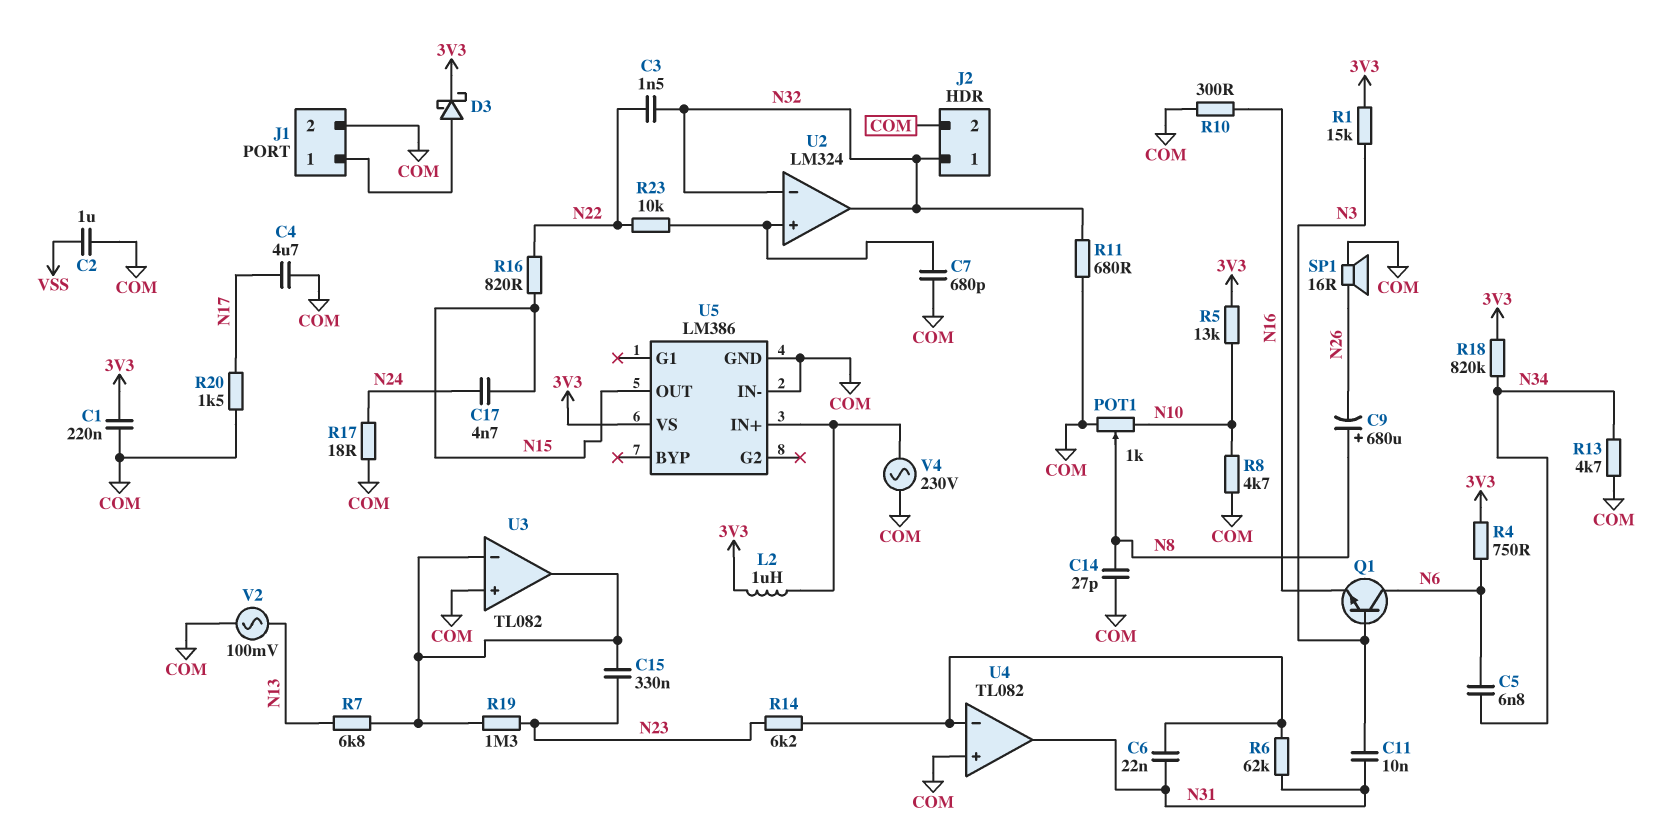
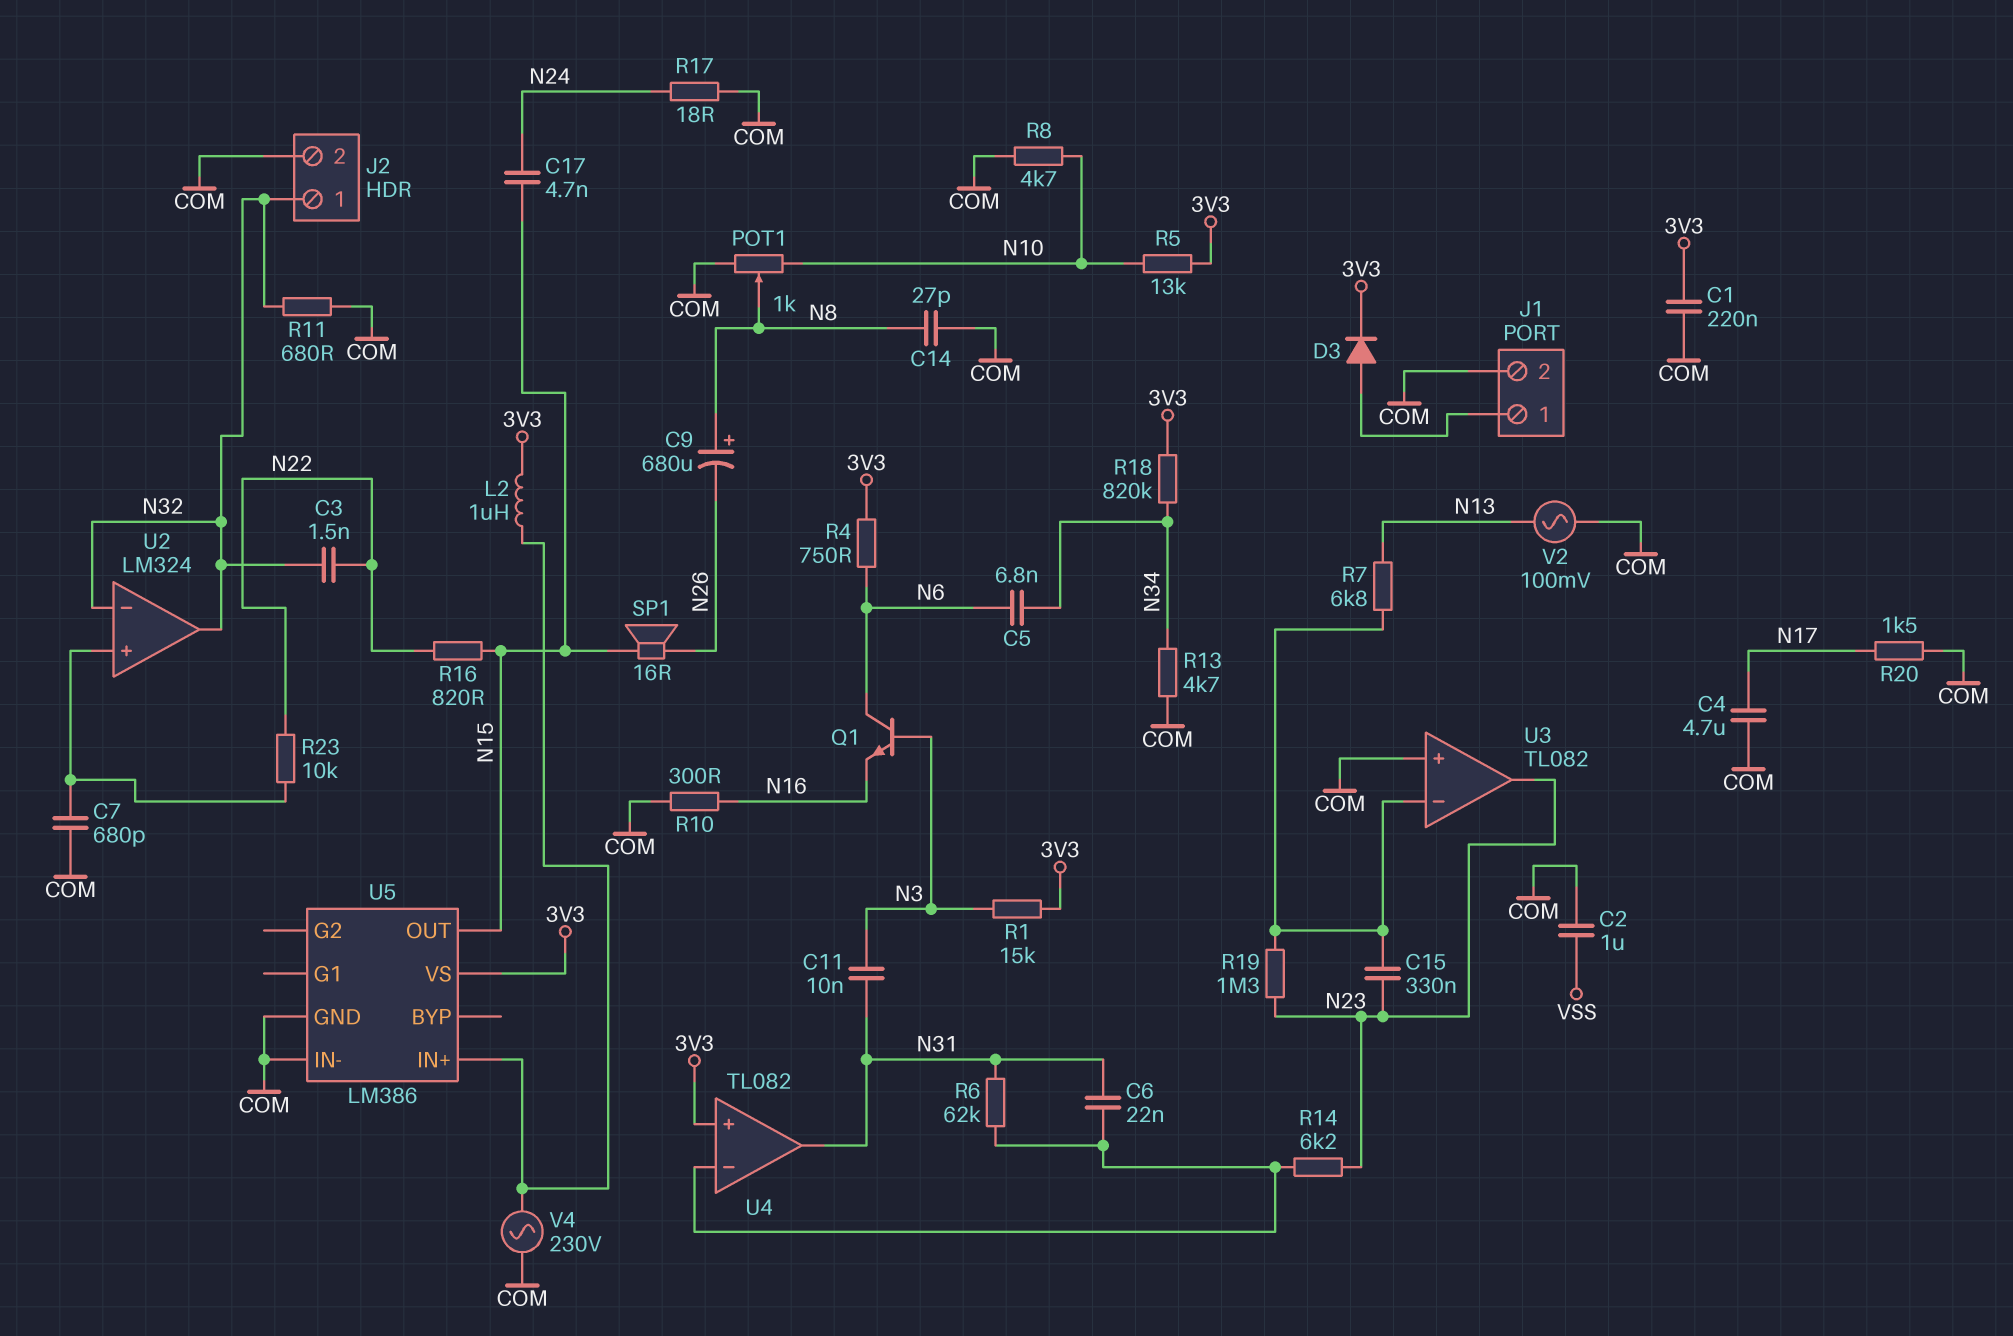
D3: schottky (A J1/1, K 3V3) -> diode (A J1/1, K 3V3)
SP1: speaker 16R (COM, N26) -> speaker 16R (N15, N26)
U3 pin out: U3/in- -> N23
U4 pin in+: COM -> 3V3

